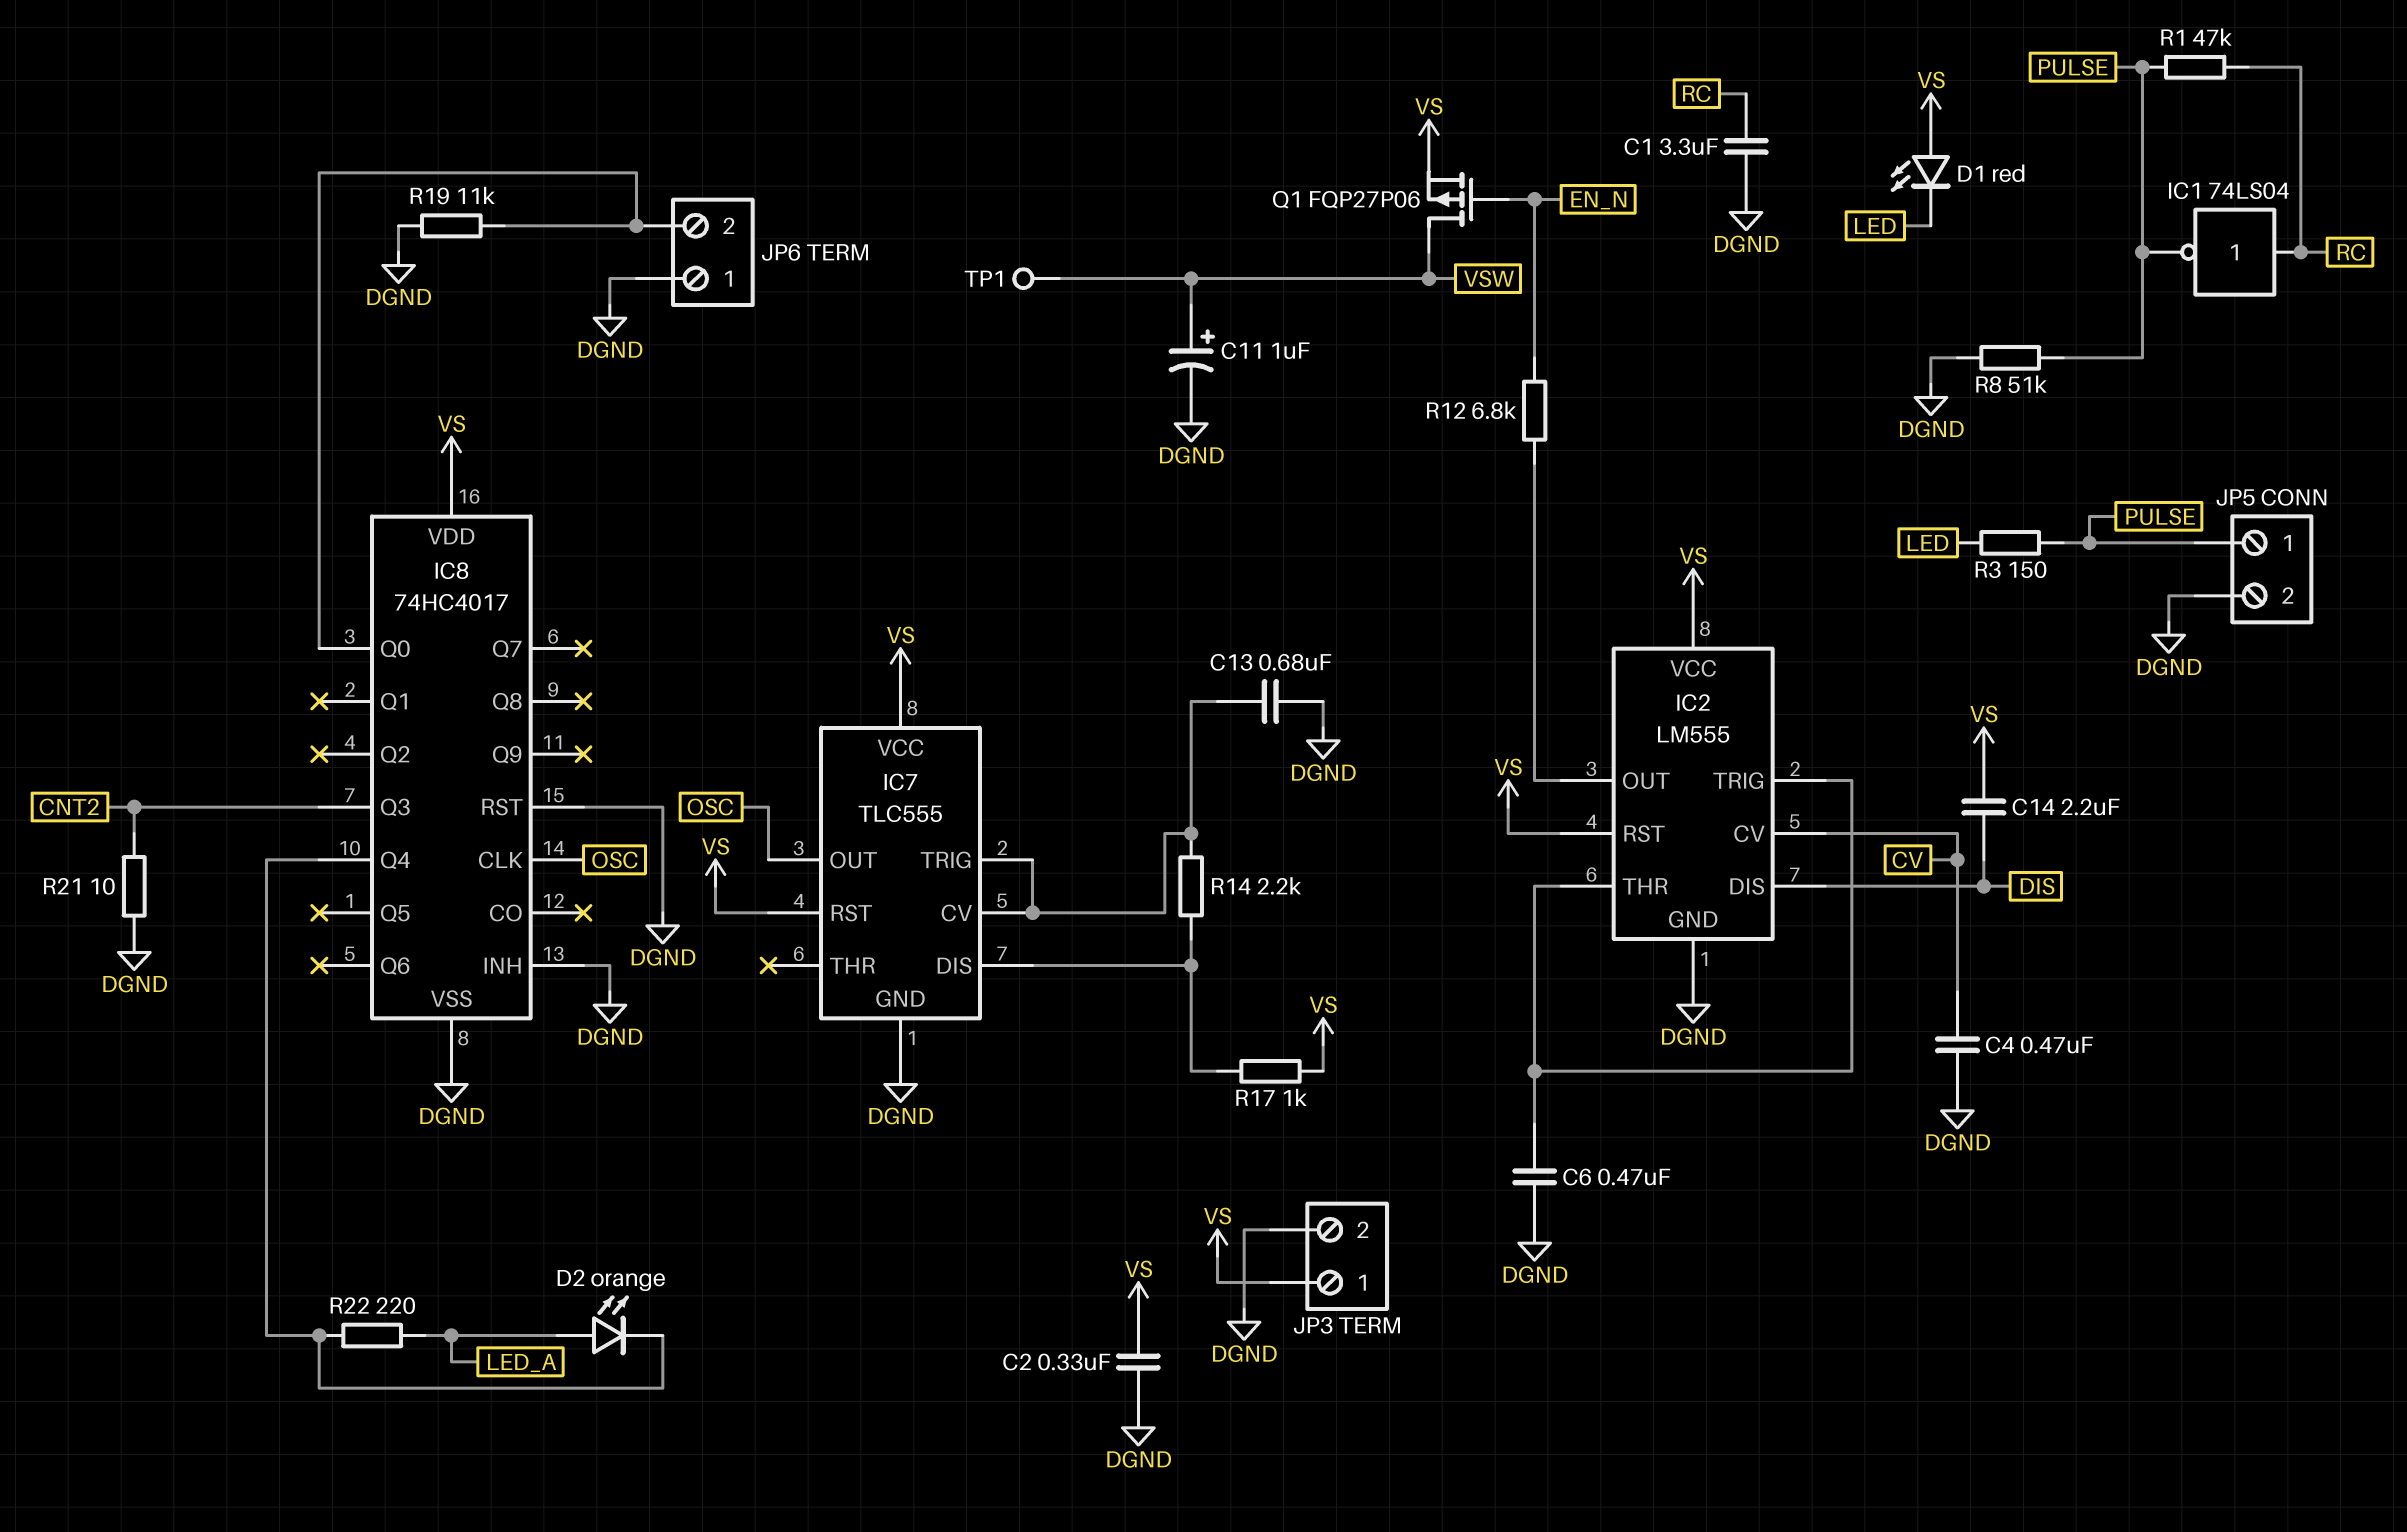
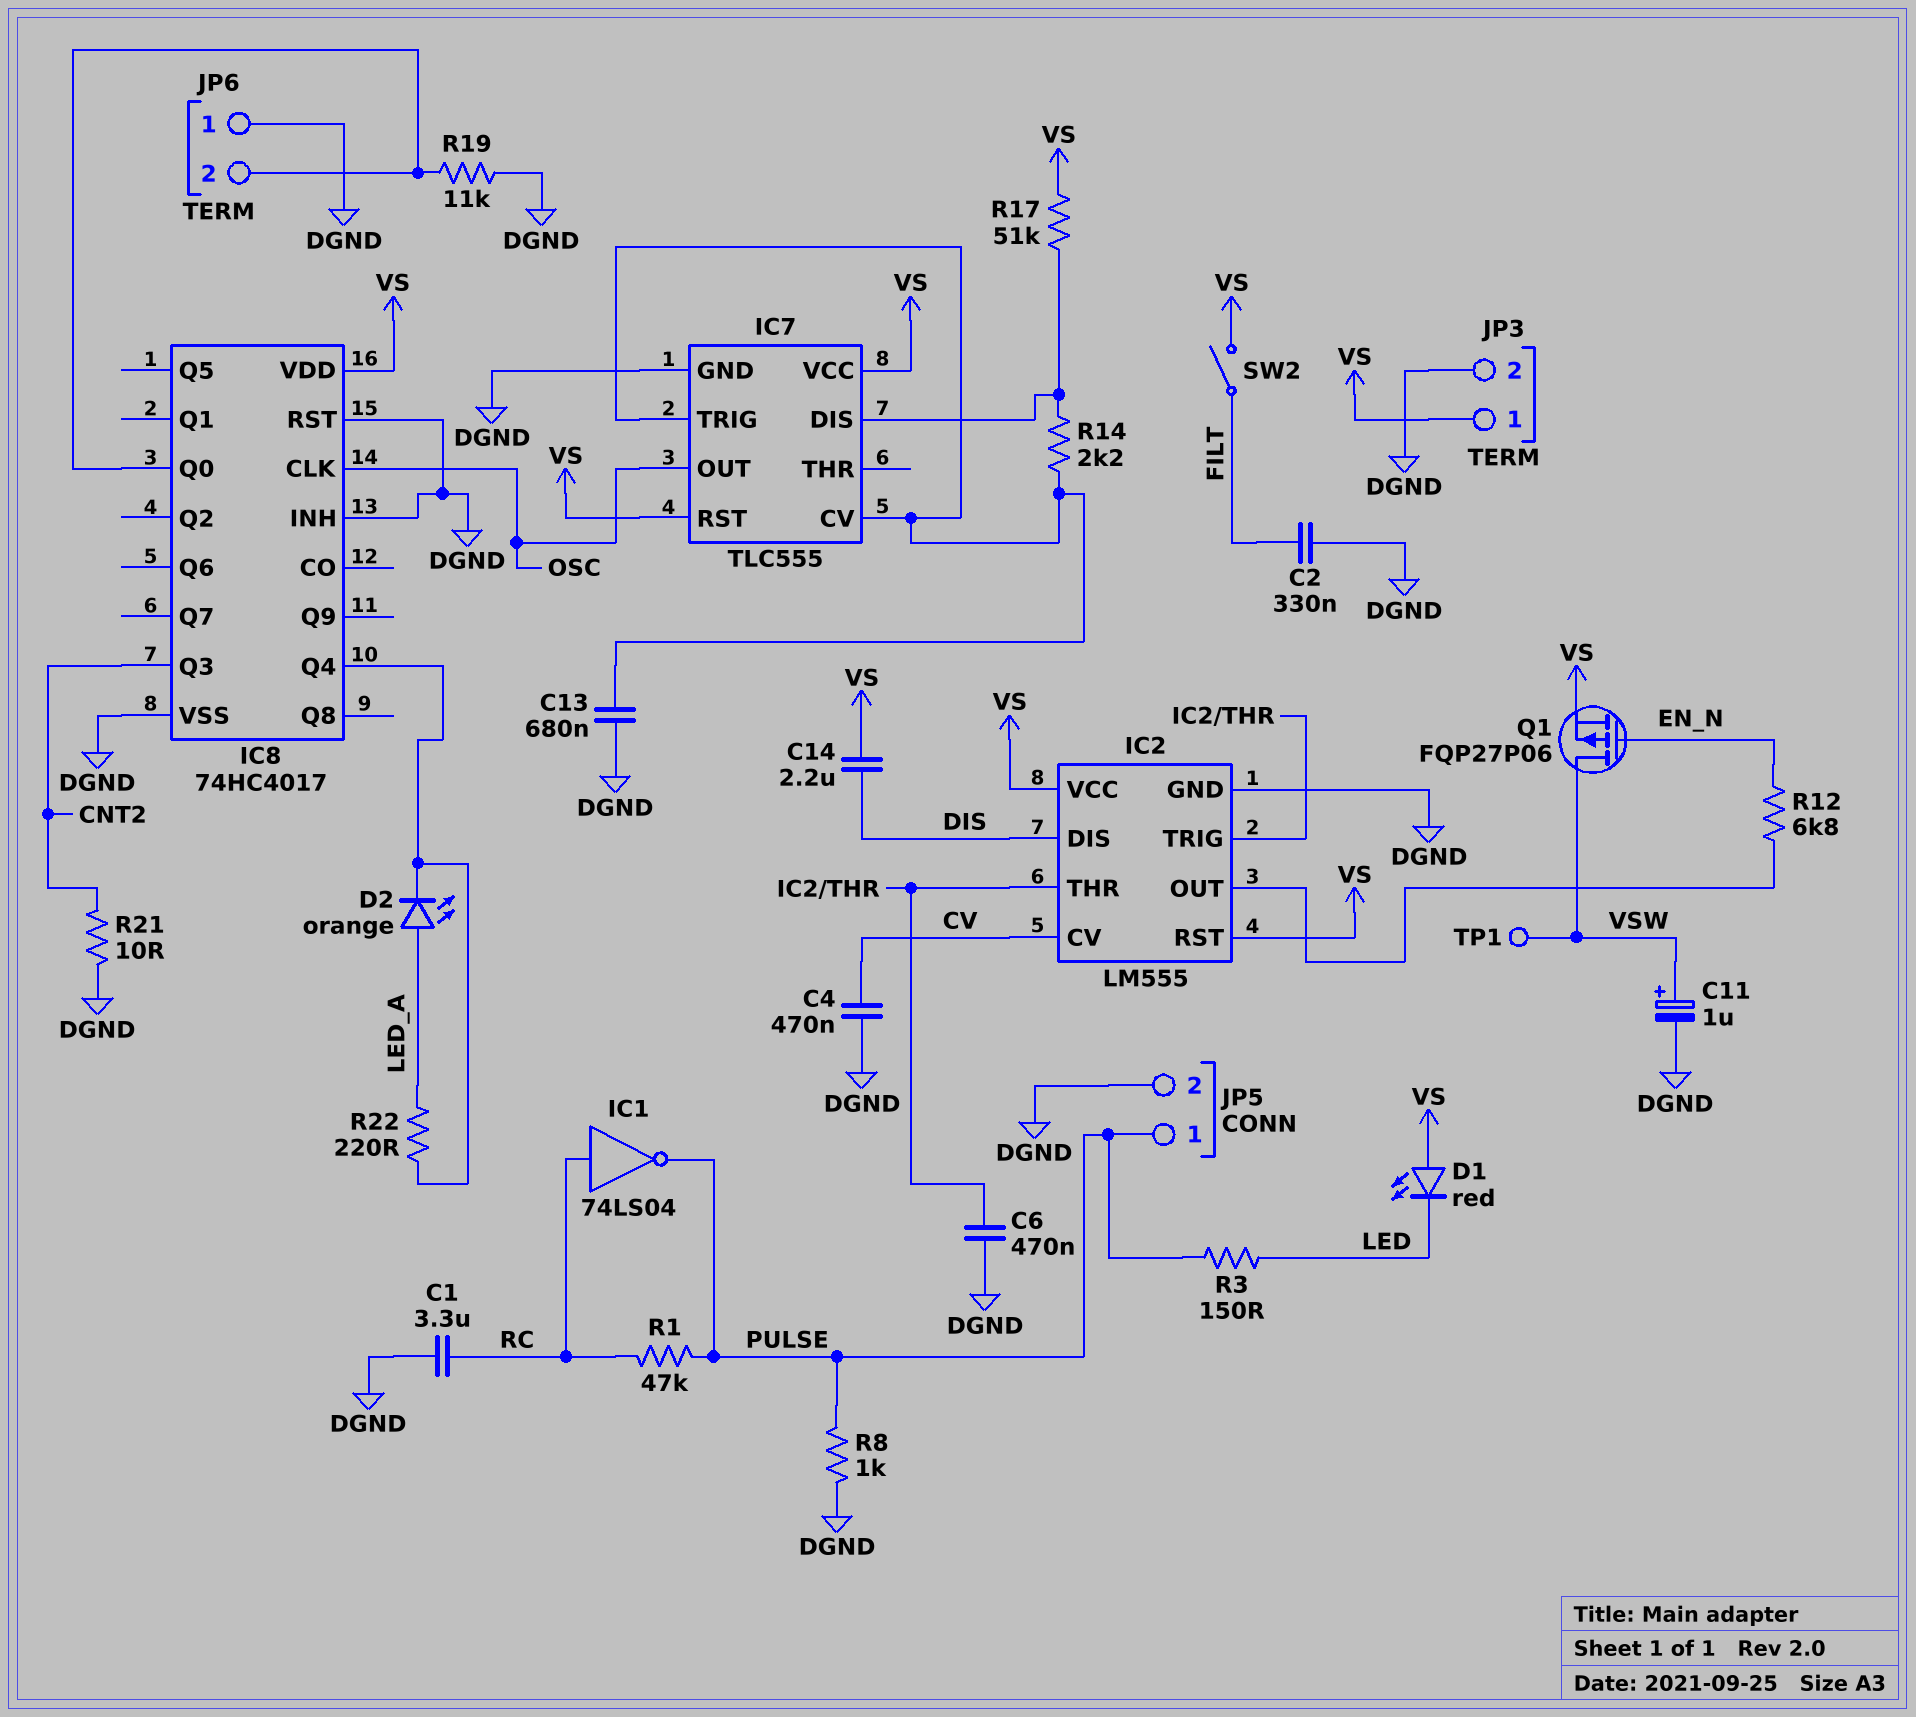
C2: 330nF (DGND, VS) -> 330nF (DGND, FILT)
R8: 51k (DGND, PULSE) -> 1k (DGND, PULSE)
R17: 1k (IC7/DIS, VS) -> 51k (IC7/DIS, VS)
SW2: none -> switch (FILT, VS)

